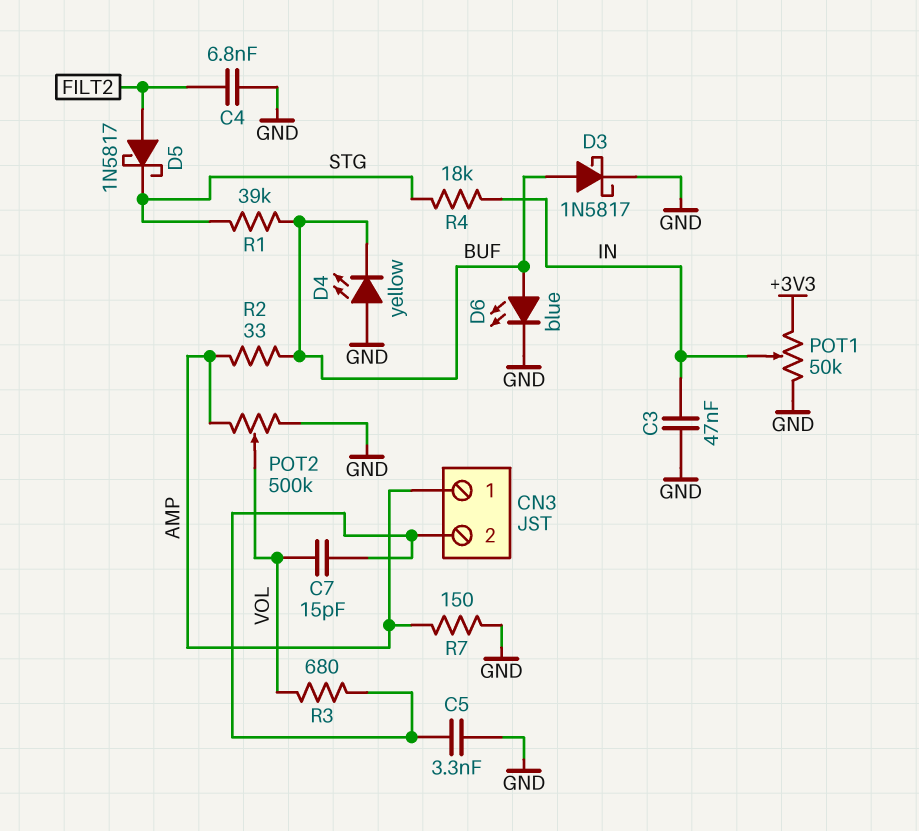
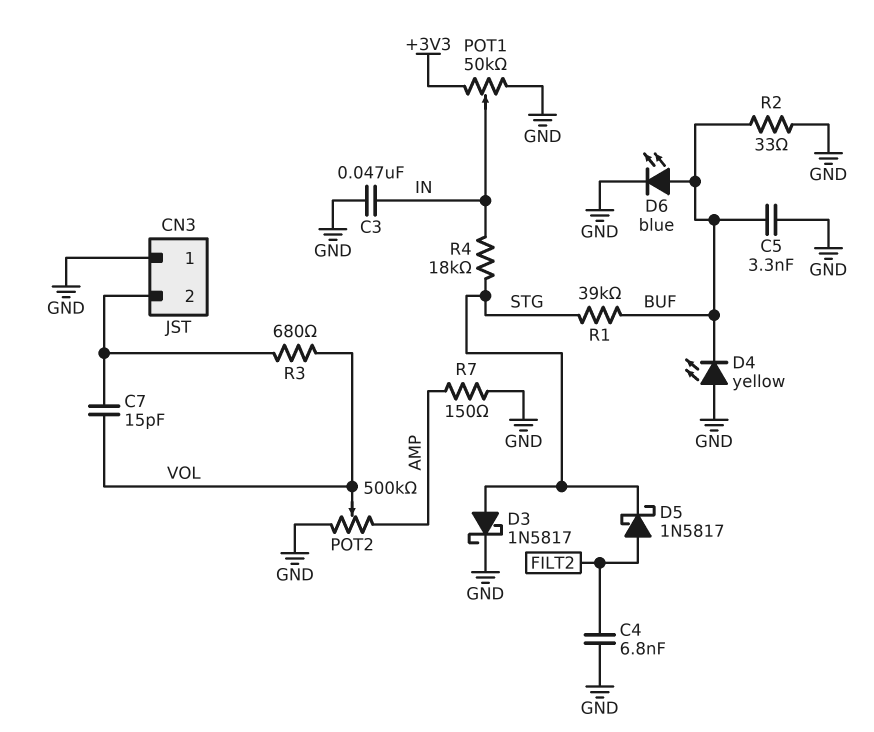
C5: 3.3nF (CN3/2, GND) -> 3.3nF (BUF, GND)
CN3 pin 1: AMP -> GND
D3: schottky 1N5817 (A BUF, K GND) -> schottky 1N5817 (A STG, K GND)
R2: 33 (AMP, BUF) -> 33 (BUF, GND)

